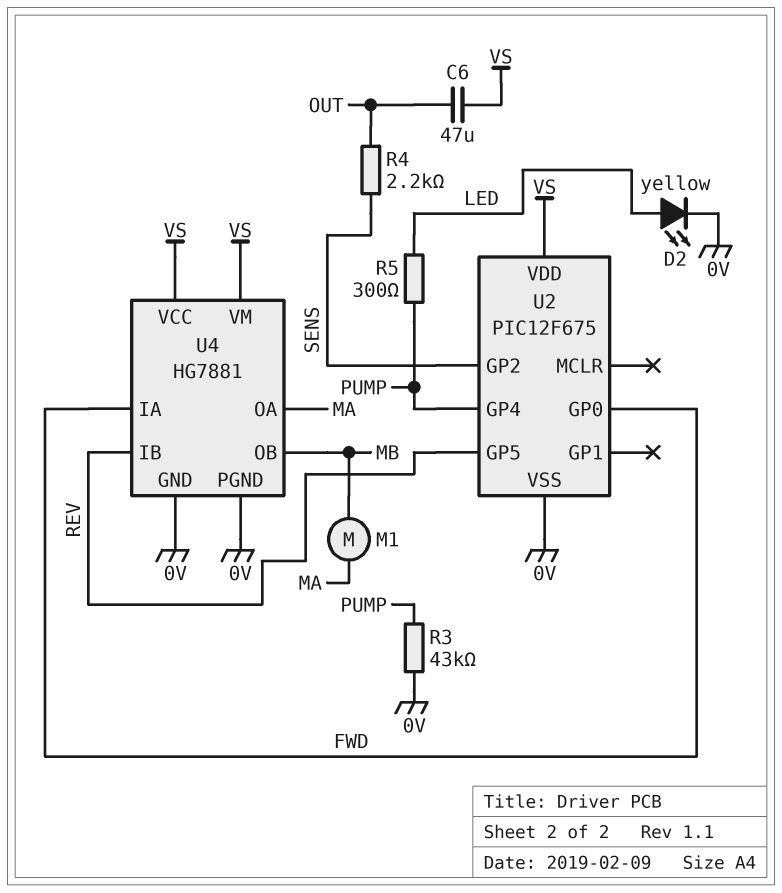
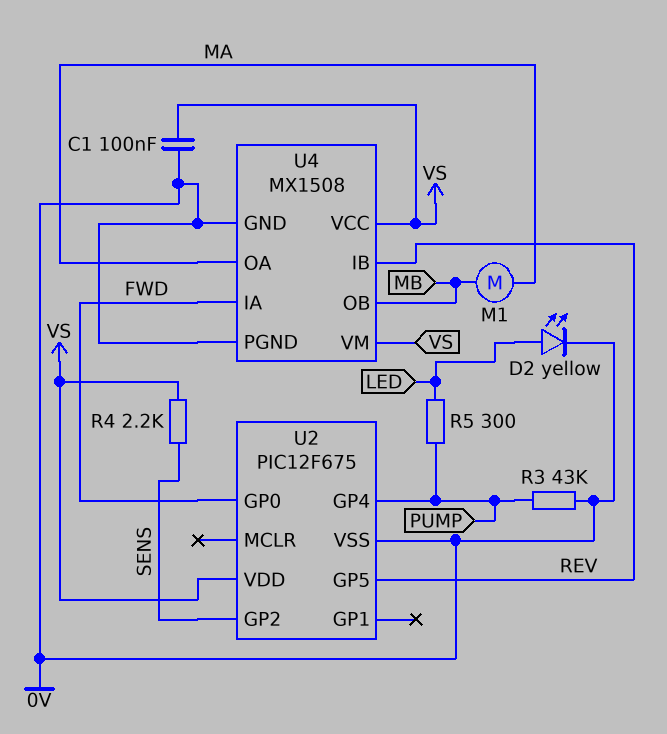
C1: none -> 100nF (0V, VS)
C6: 47uF (OUT, VS) -> none
R4: 2.2k (OUT, SENS) -> 2.2k (SENS, VS)
U4: HG7881 -> MX1508

